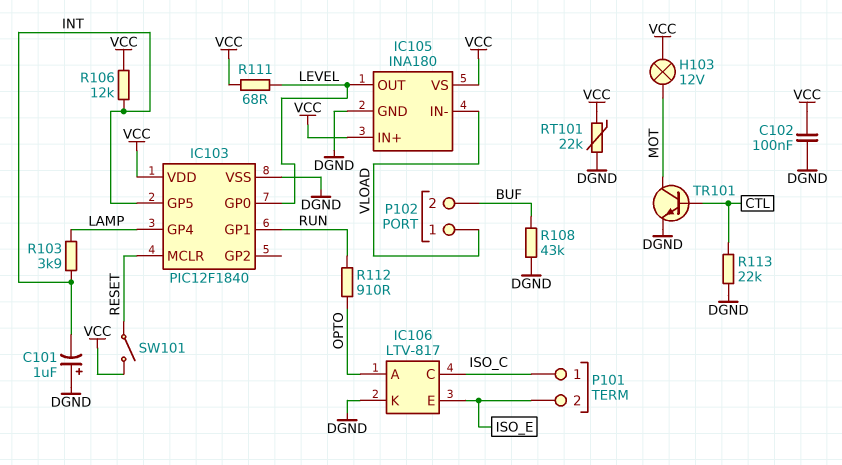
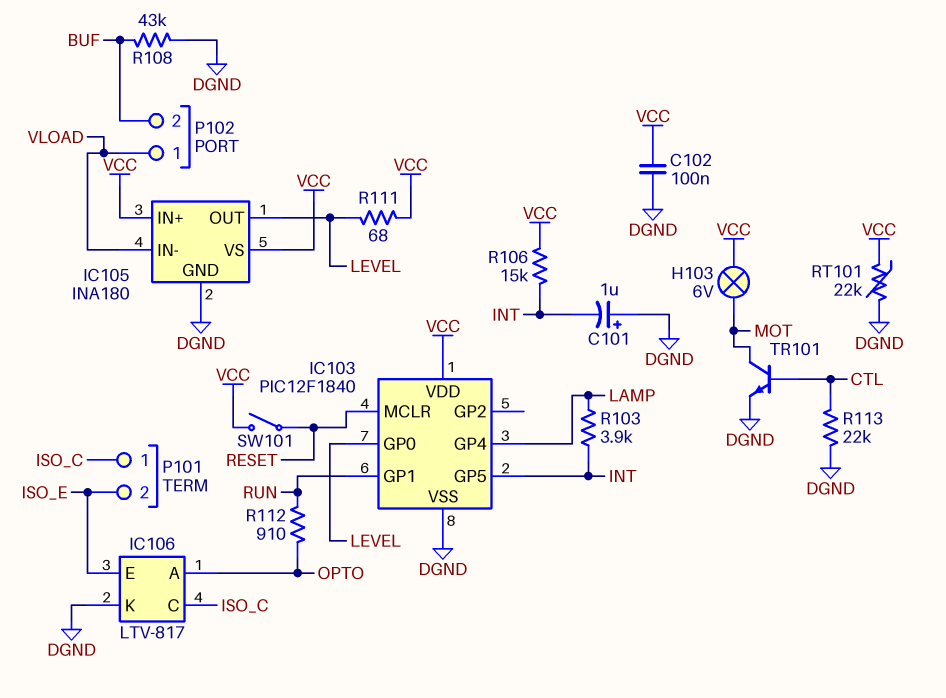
H103: lamp 12V (MOT, VCC) -> lamp 6V (MOT, VCC)
R106: 12k (INT, VCC) -> 15k (INT, VCC)

